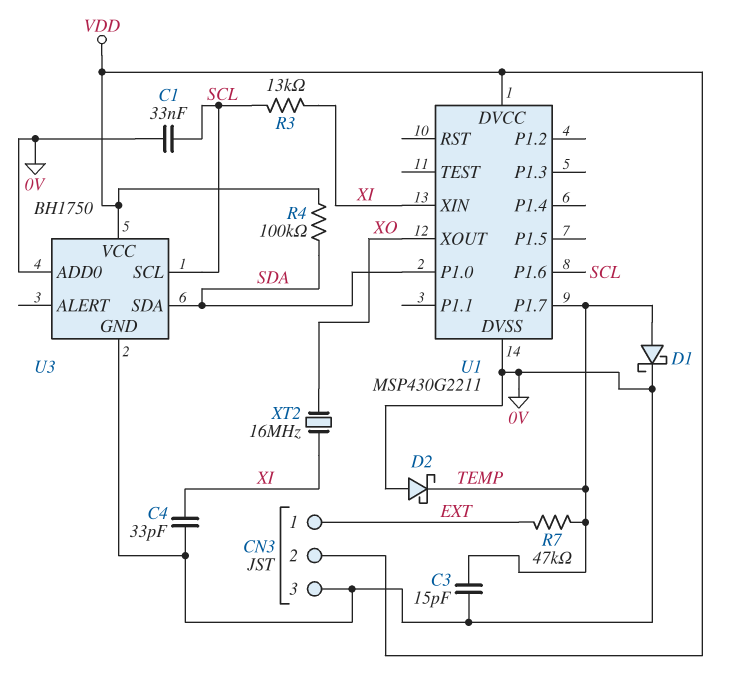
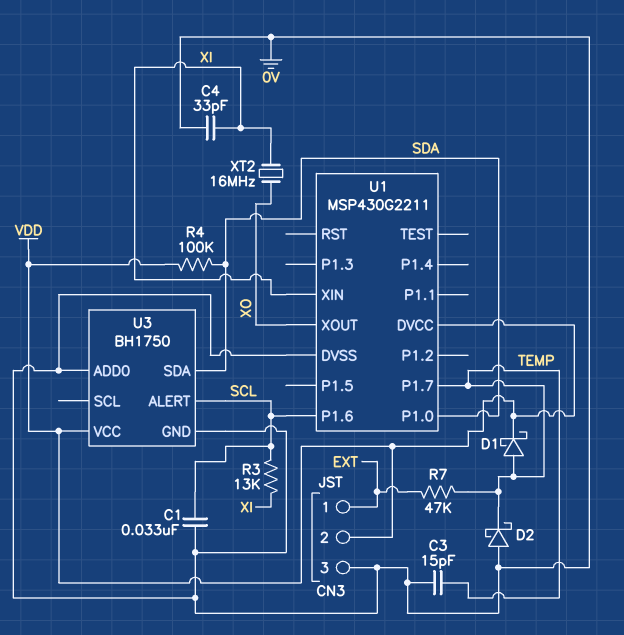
D1: schottky (A TEMP, K 0V) -> schottky (A TEMP, K VDD)
U3 pin ALERT: none -> SCL
U3 pin SCL: SCL -> none

